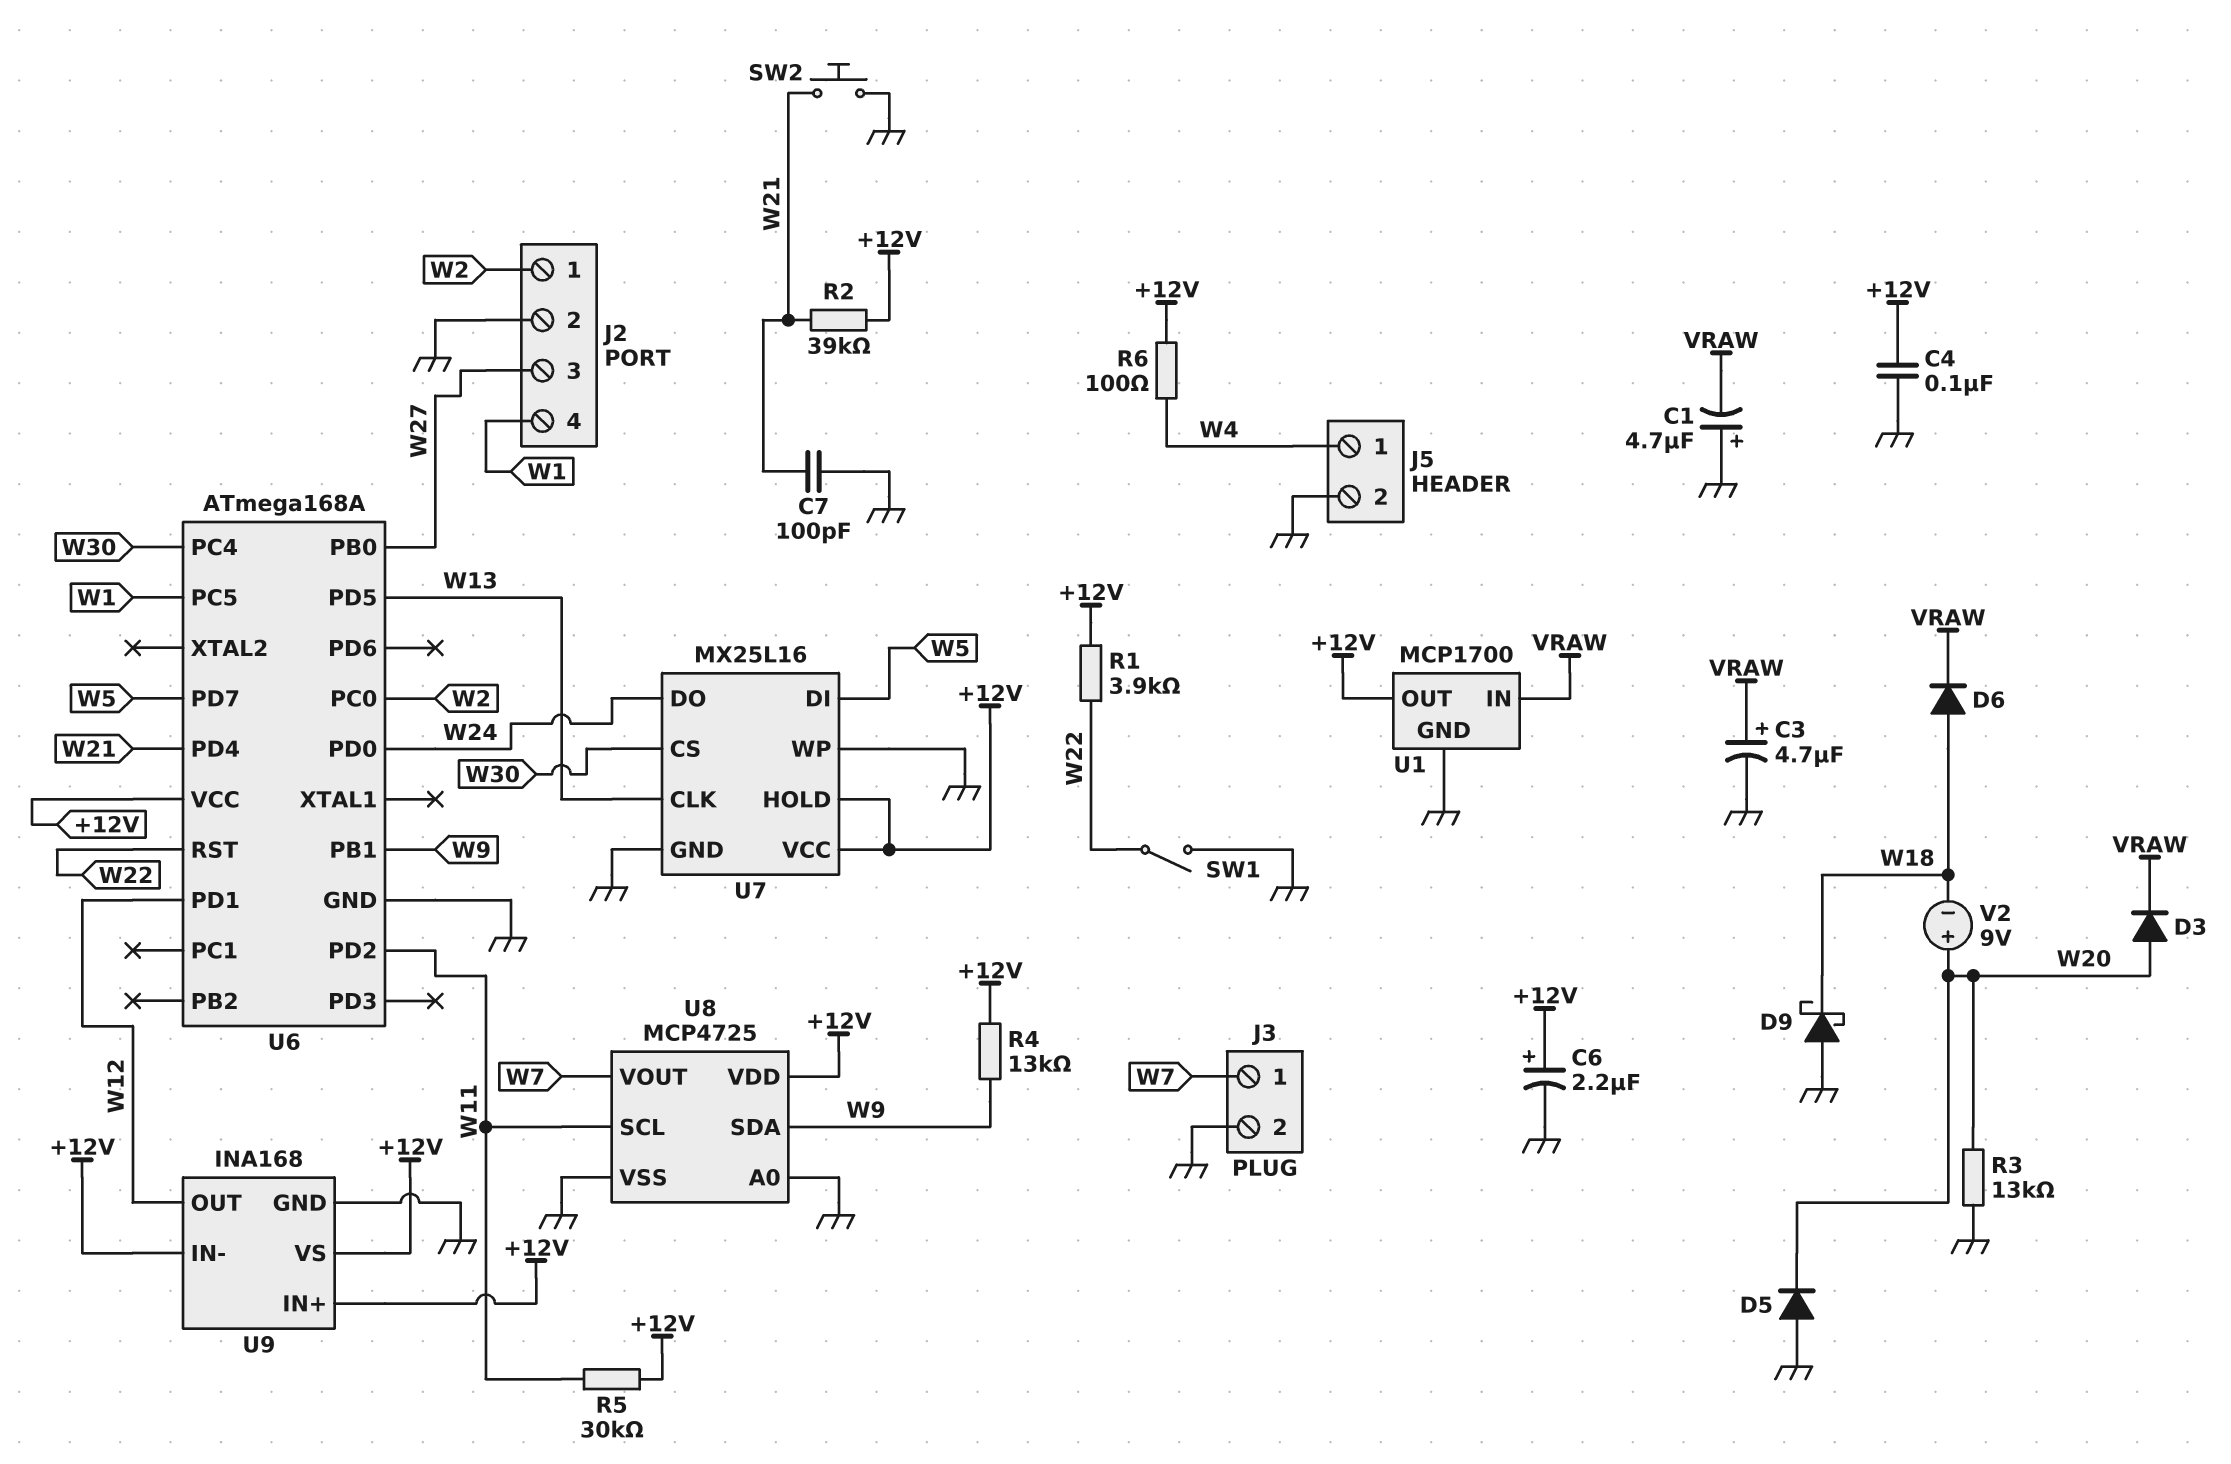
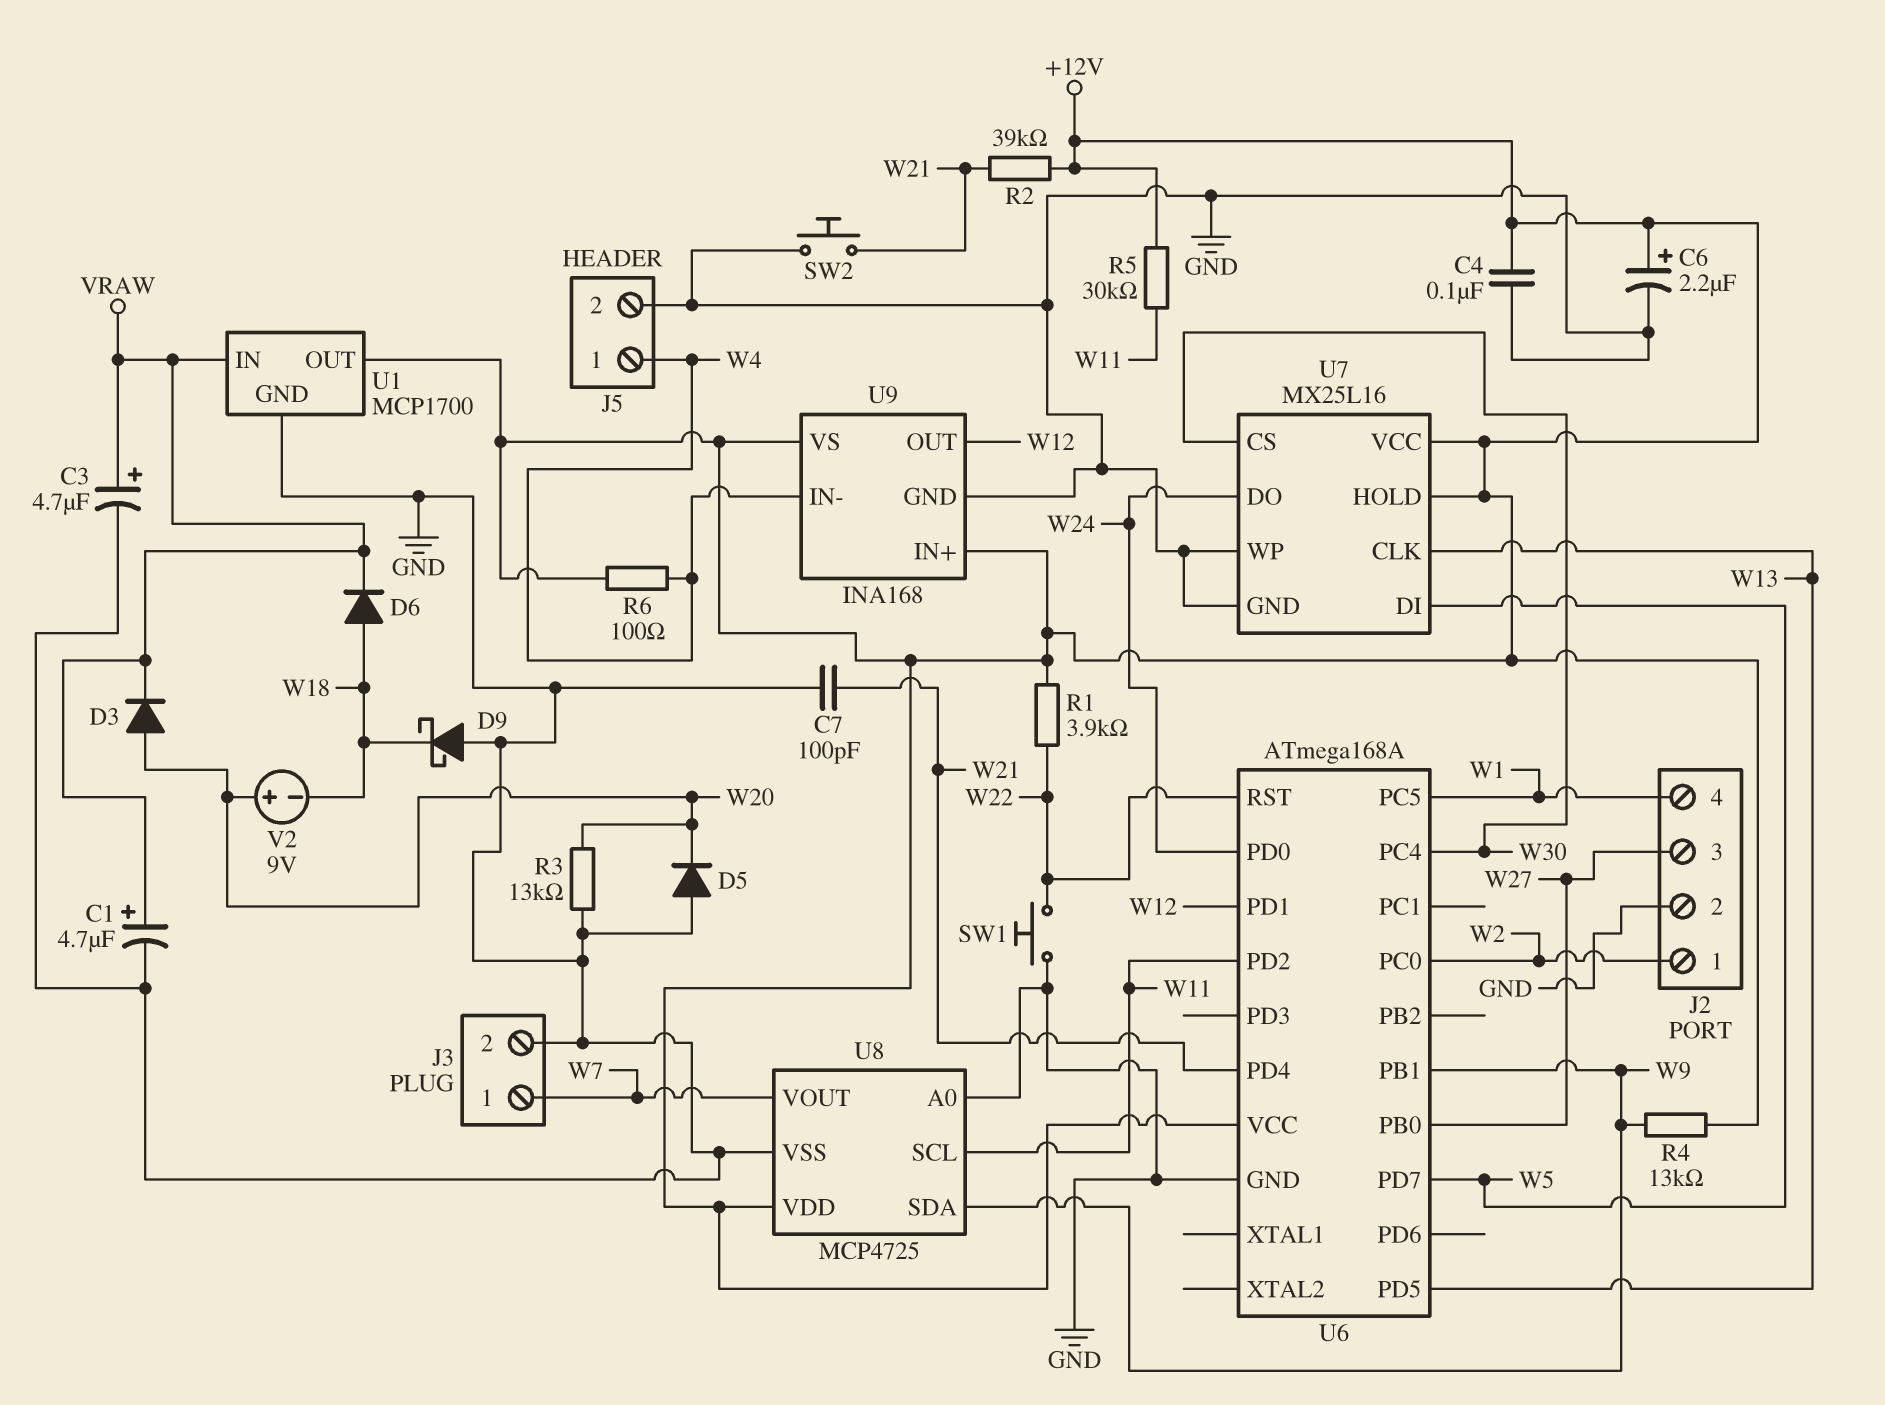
C1: 4.7uF (plus GND, minus VRAW) -> 4.7uF (plus VRAW, minus GND)
SW1: switch (GND, W22) -> button (GND, W22)
U9 pin IN-: +12V -> W4

